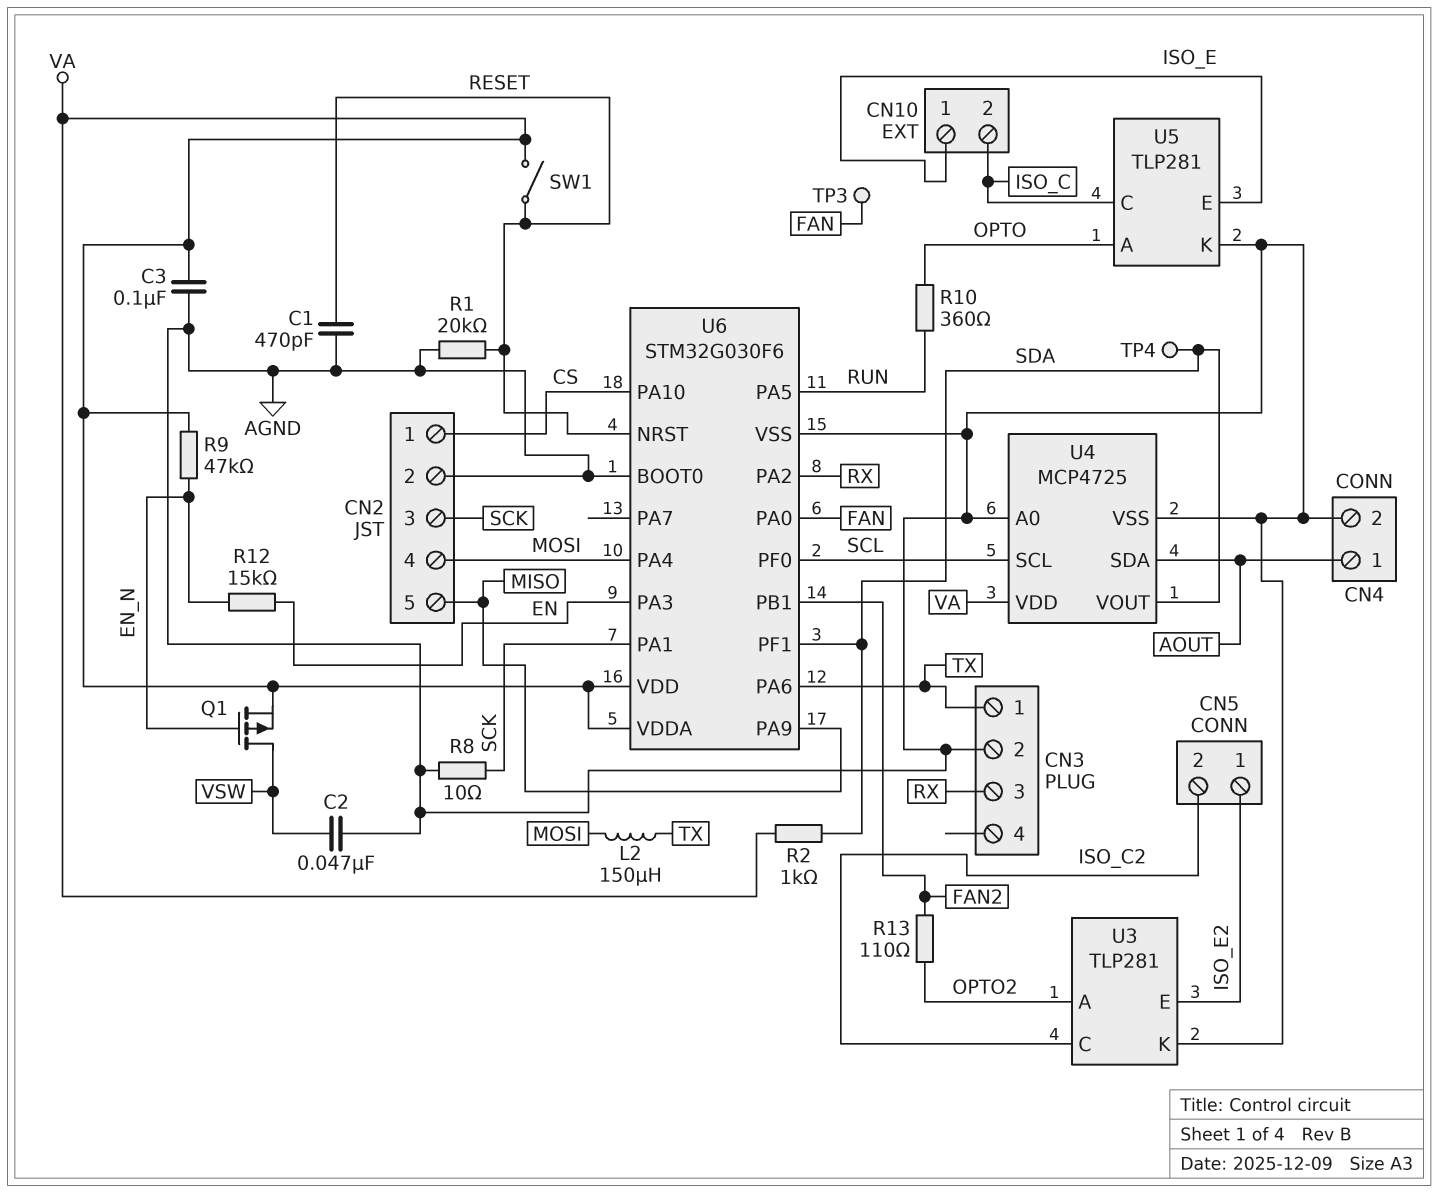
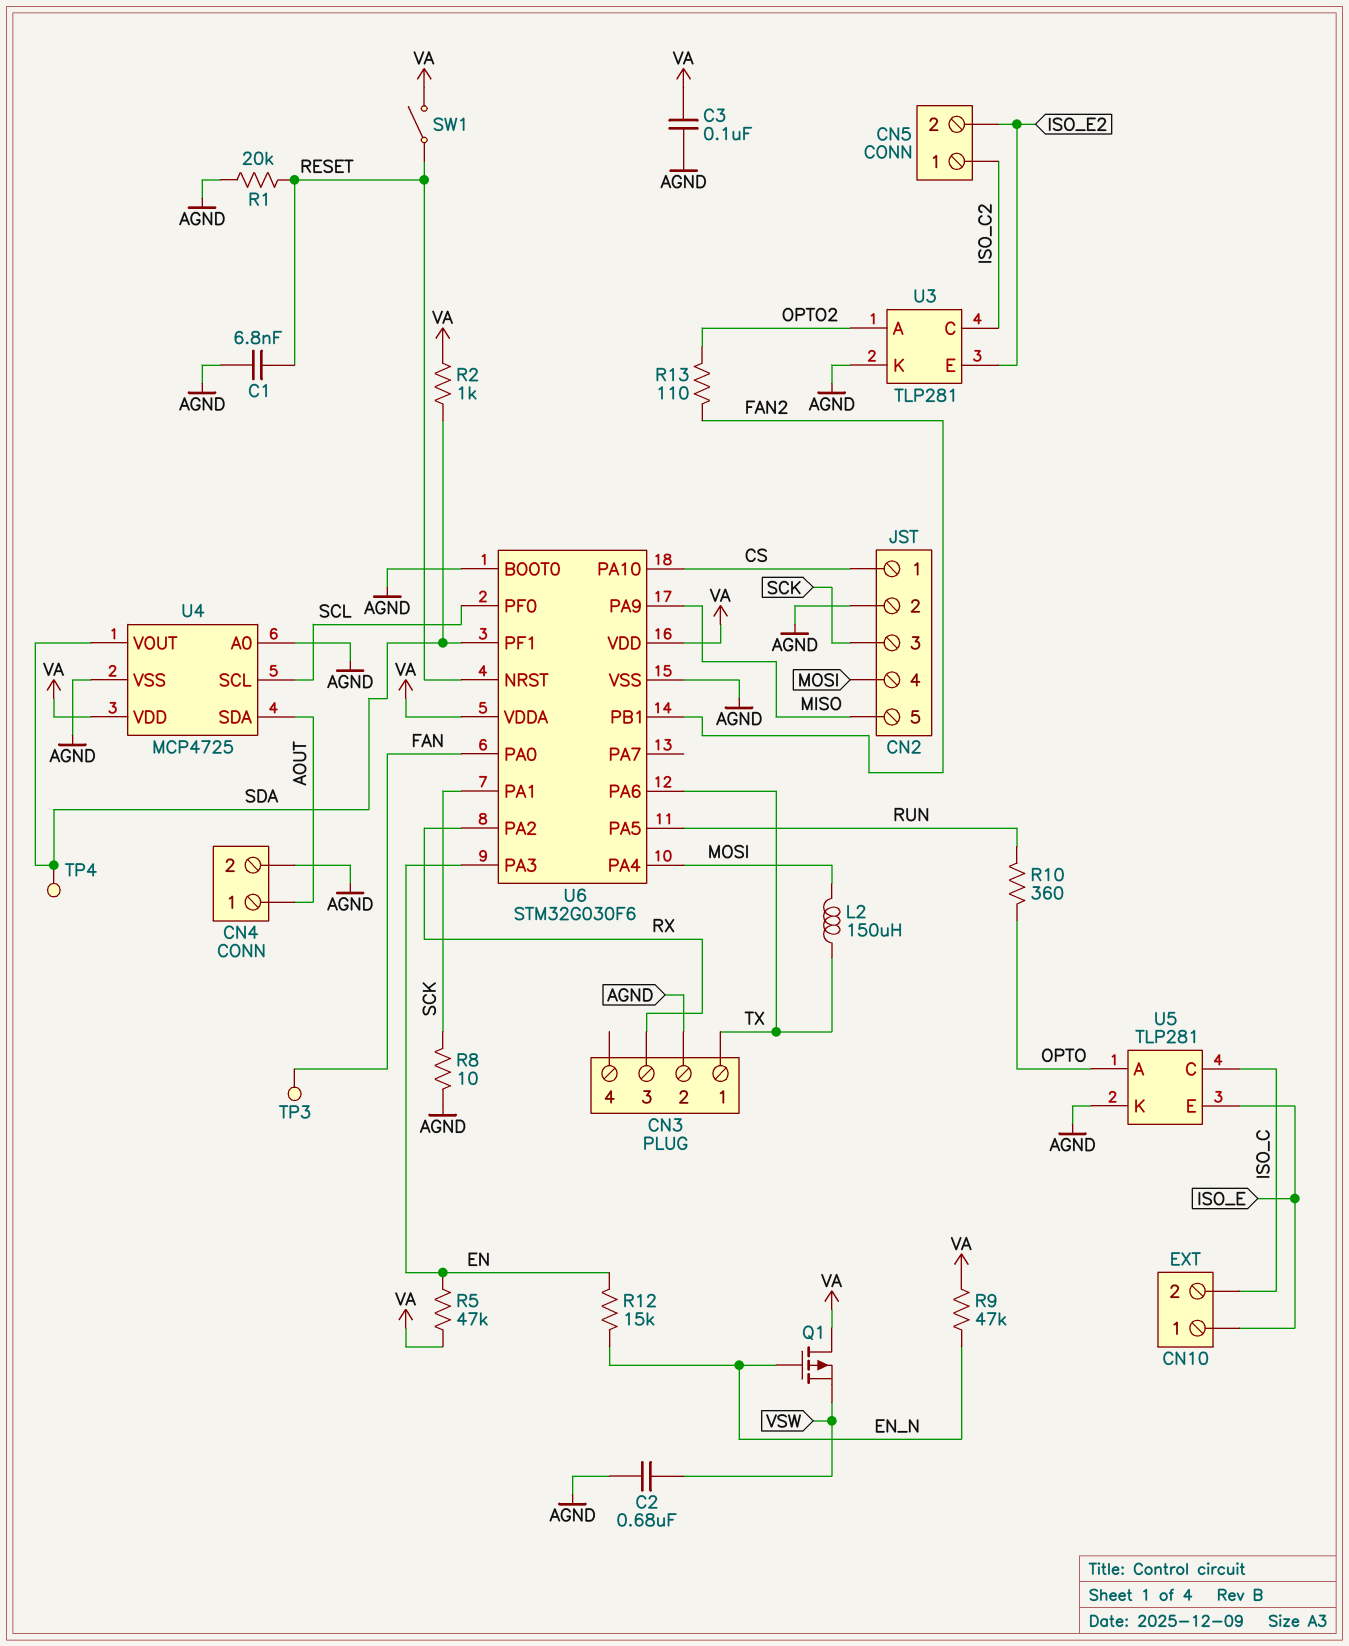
C1: 470pF (AGND, RESET) -> 6.8nF (AGND, RESET)
C2: 47nF (AGND, VSW) -> 680nF (AGND, VSW)
CN5 pin 1: ISO_E2 -> ISO_C2
CN5 pin 2: ISO_C2 -> ISO_E2
Q1: PMOS (G EN_N, D VSW, S VA) -> PMOS (G EN_N, D VA, S VSW)
R5: none -> 47k (EN, VA)

